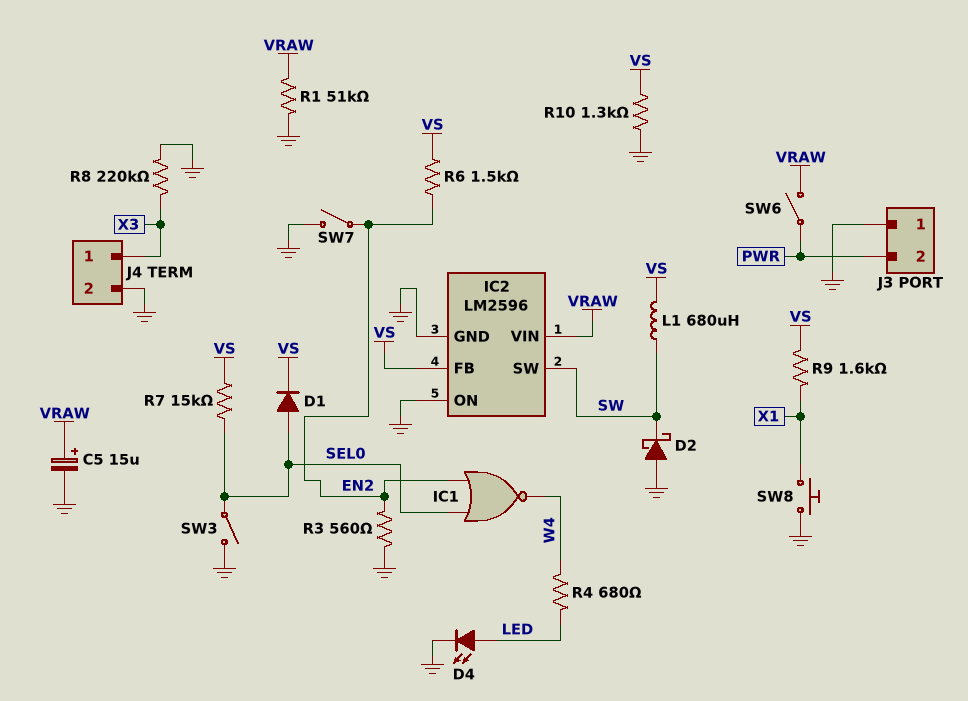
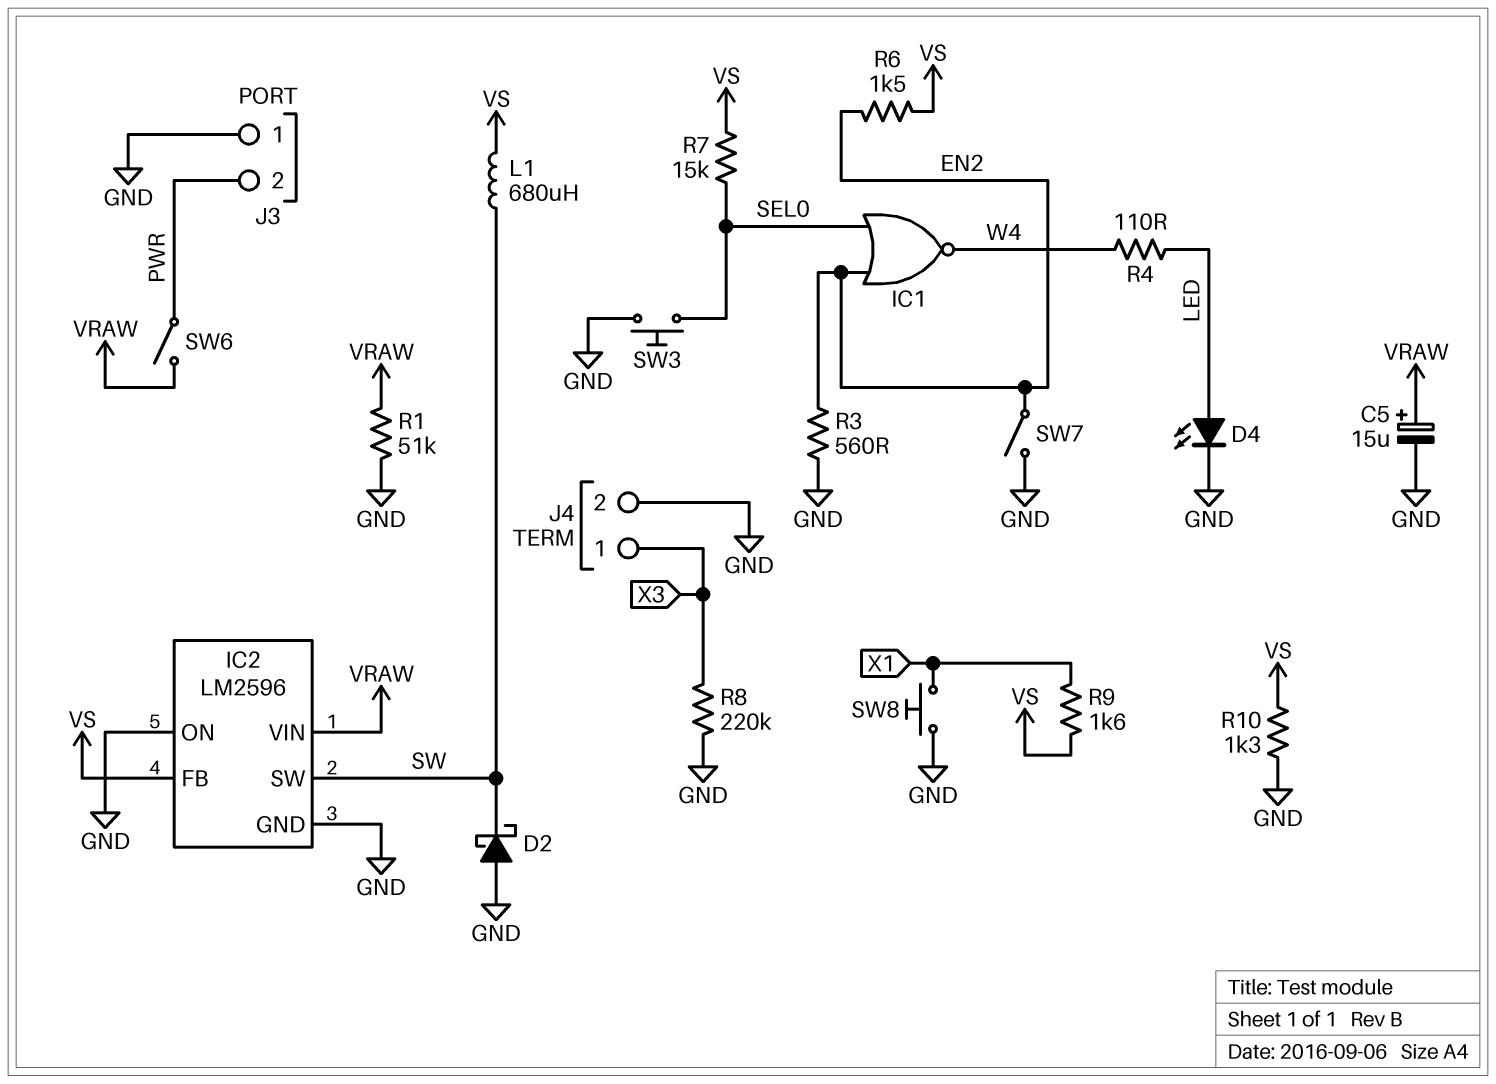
D1: diode (A SEL0, K VS) -> none
R4: 680 (LED, W4) -> 110 (LED, W4)
SW3: switch (GND, SEL0) -> button (GND, SEL0)

